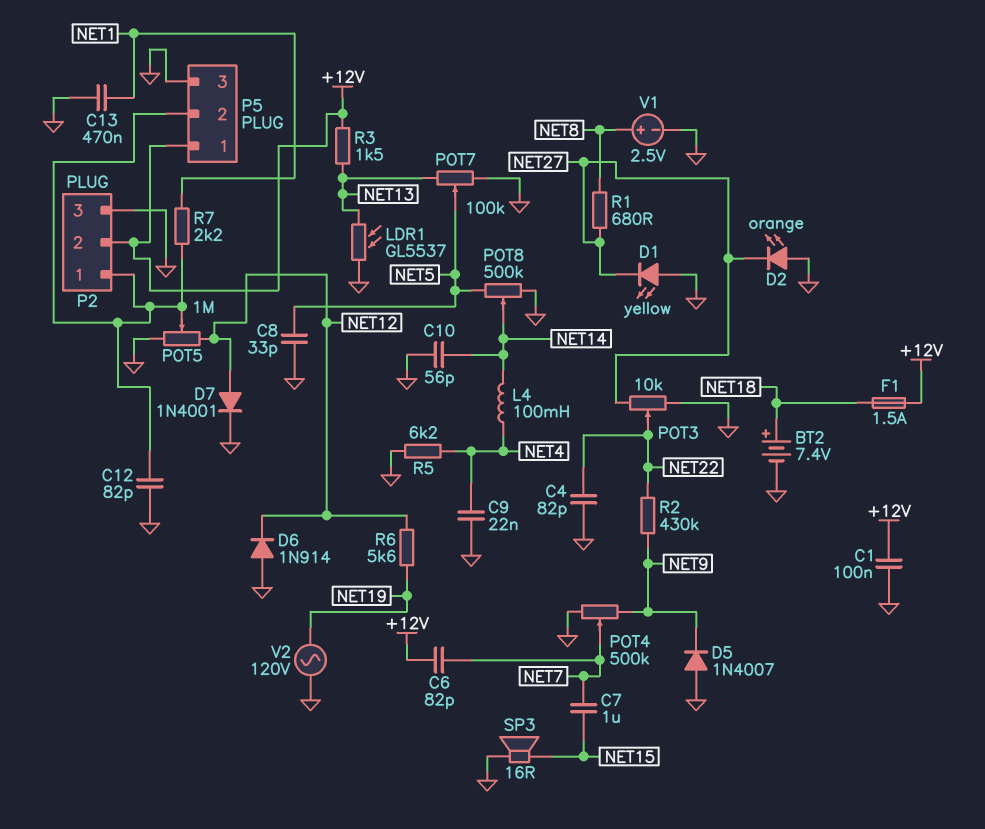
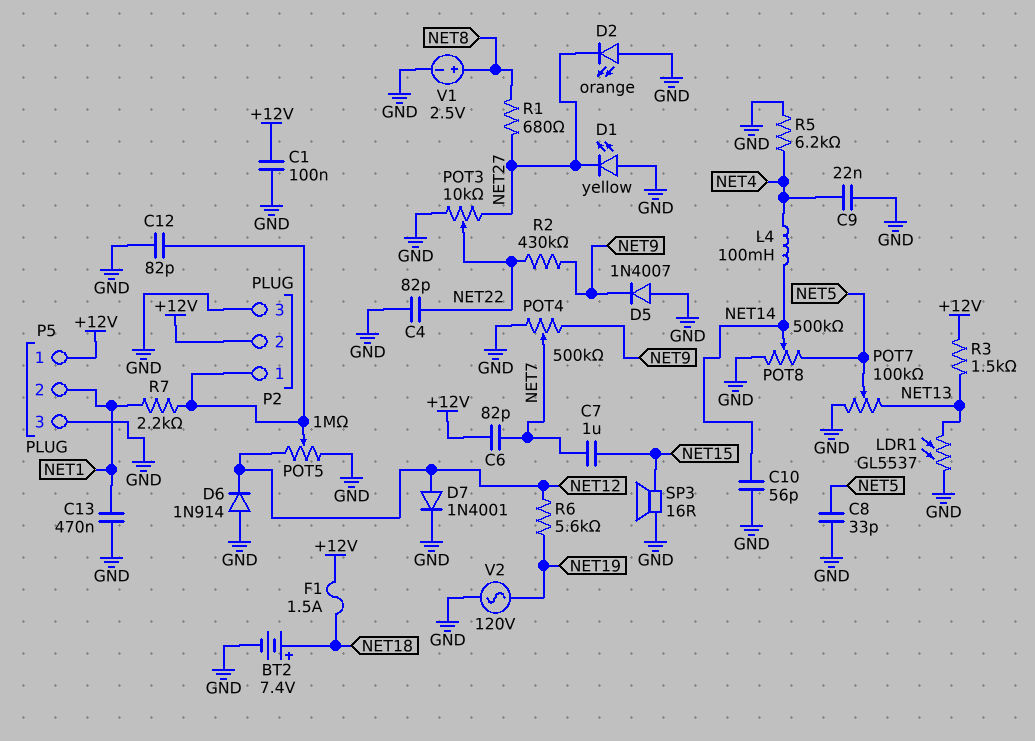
P5 pin 2: P2/1 -> NET1

